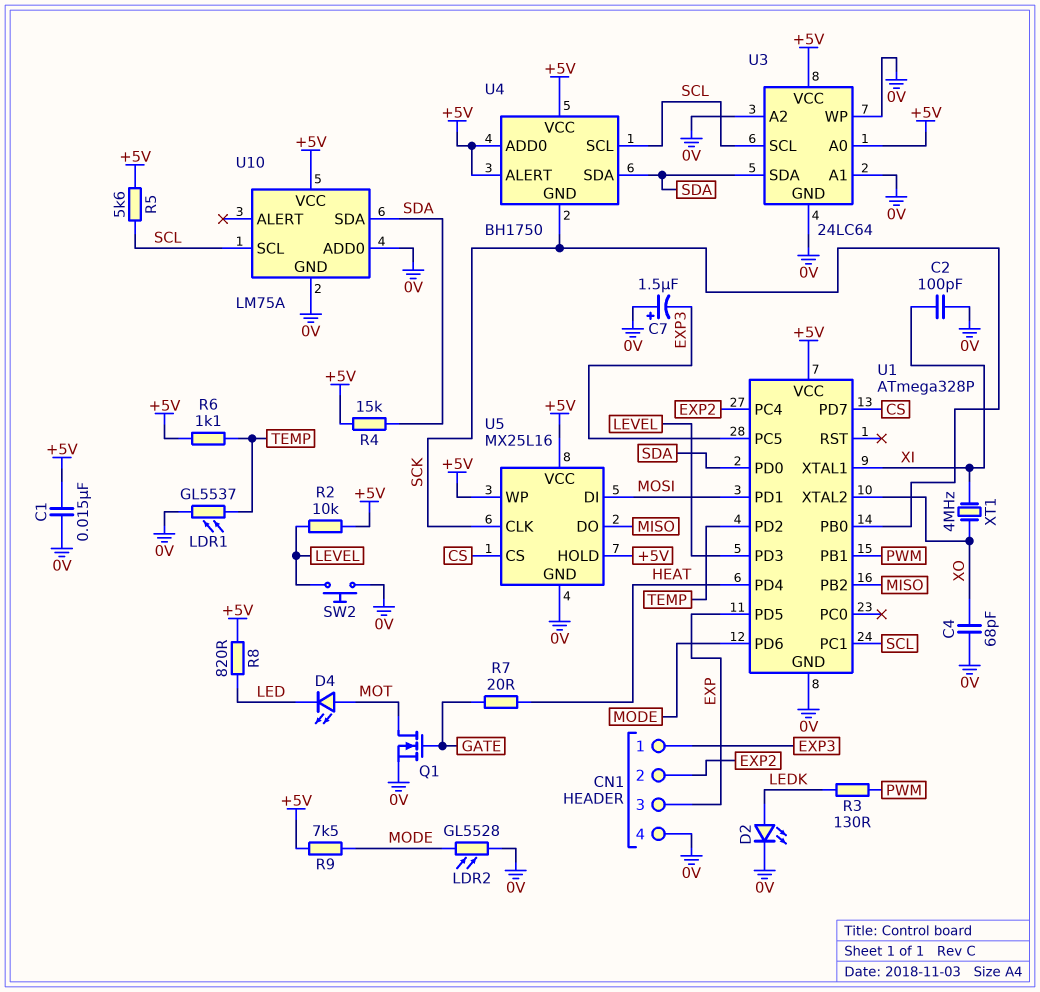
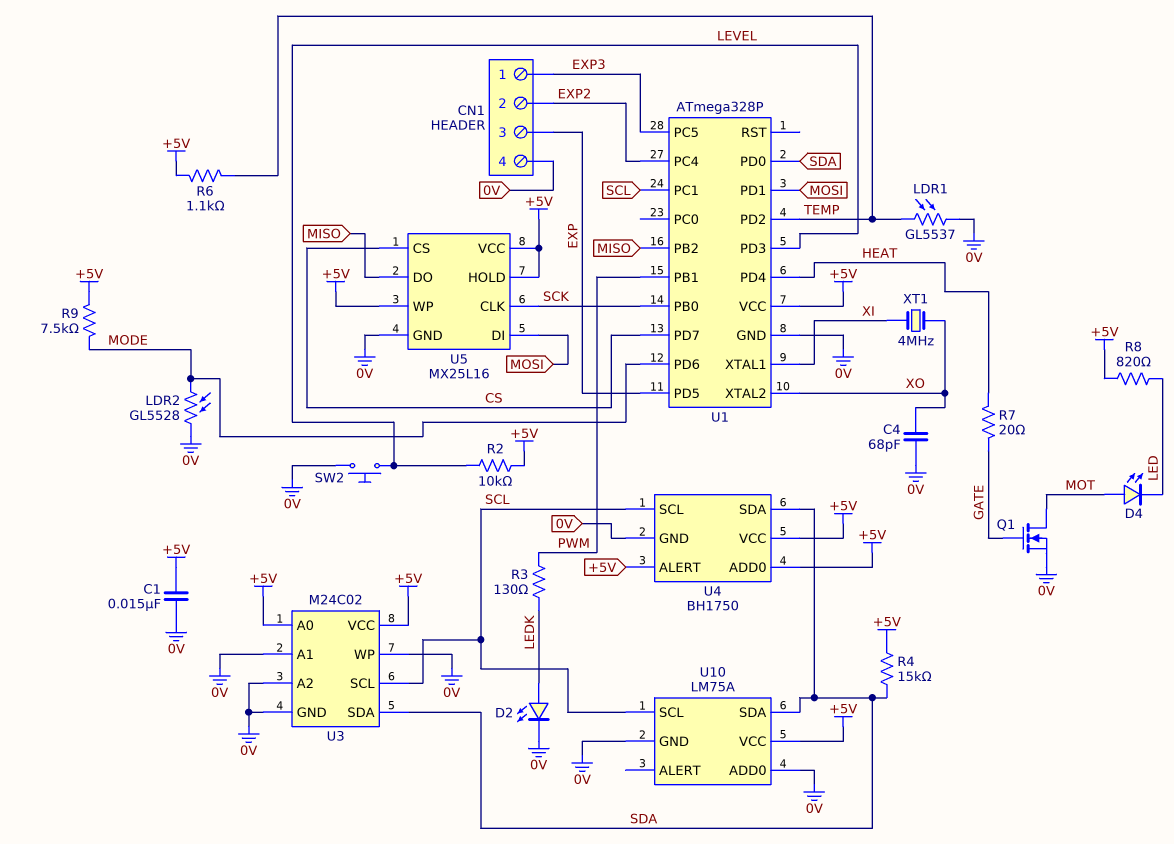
C2: 100pF (0V, XI) -> none
C7: 1.5uF (plus 0V, minus EXP3) -> none
R5: 5.6k (+5V, SCL) -> none
U3: 24LC64 -> M24C02
U4 pin GND: SCK -> 0V

